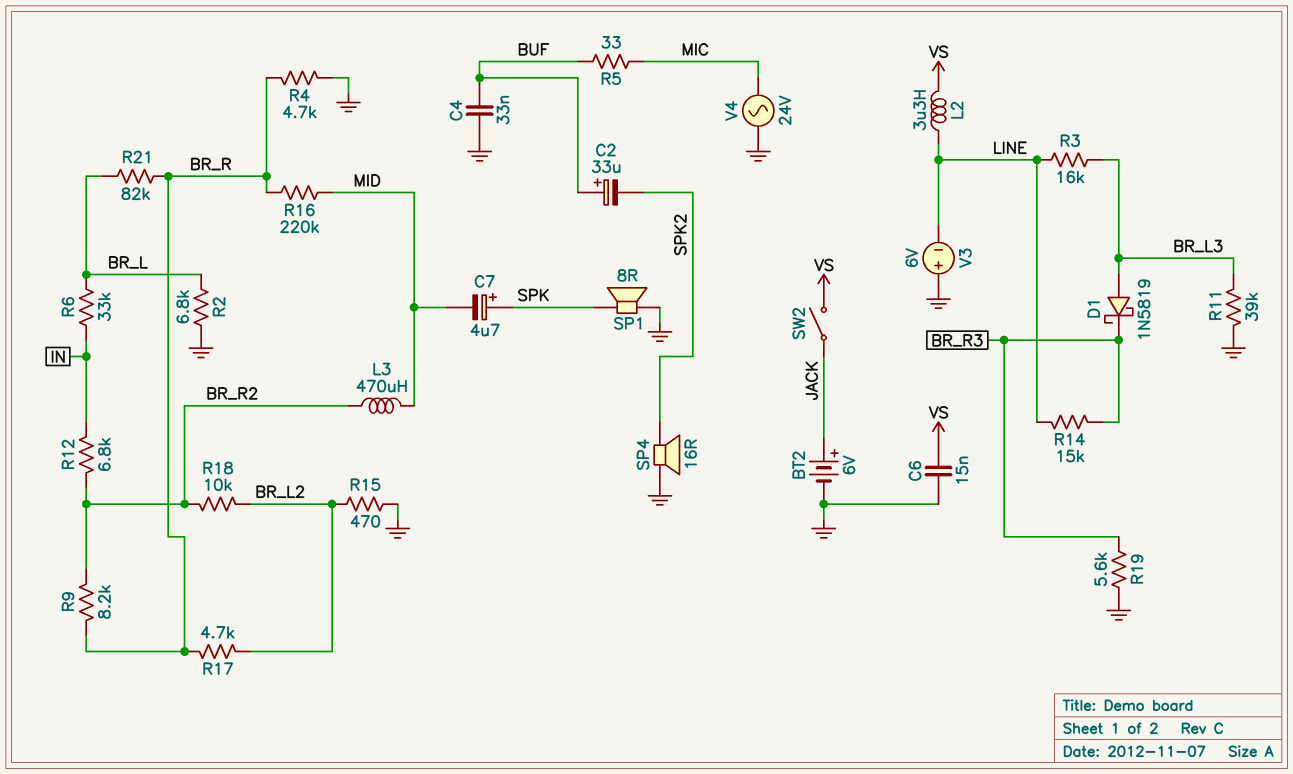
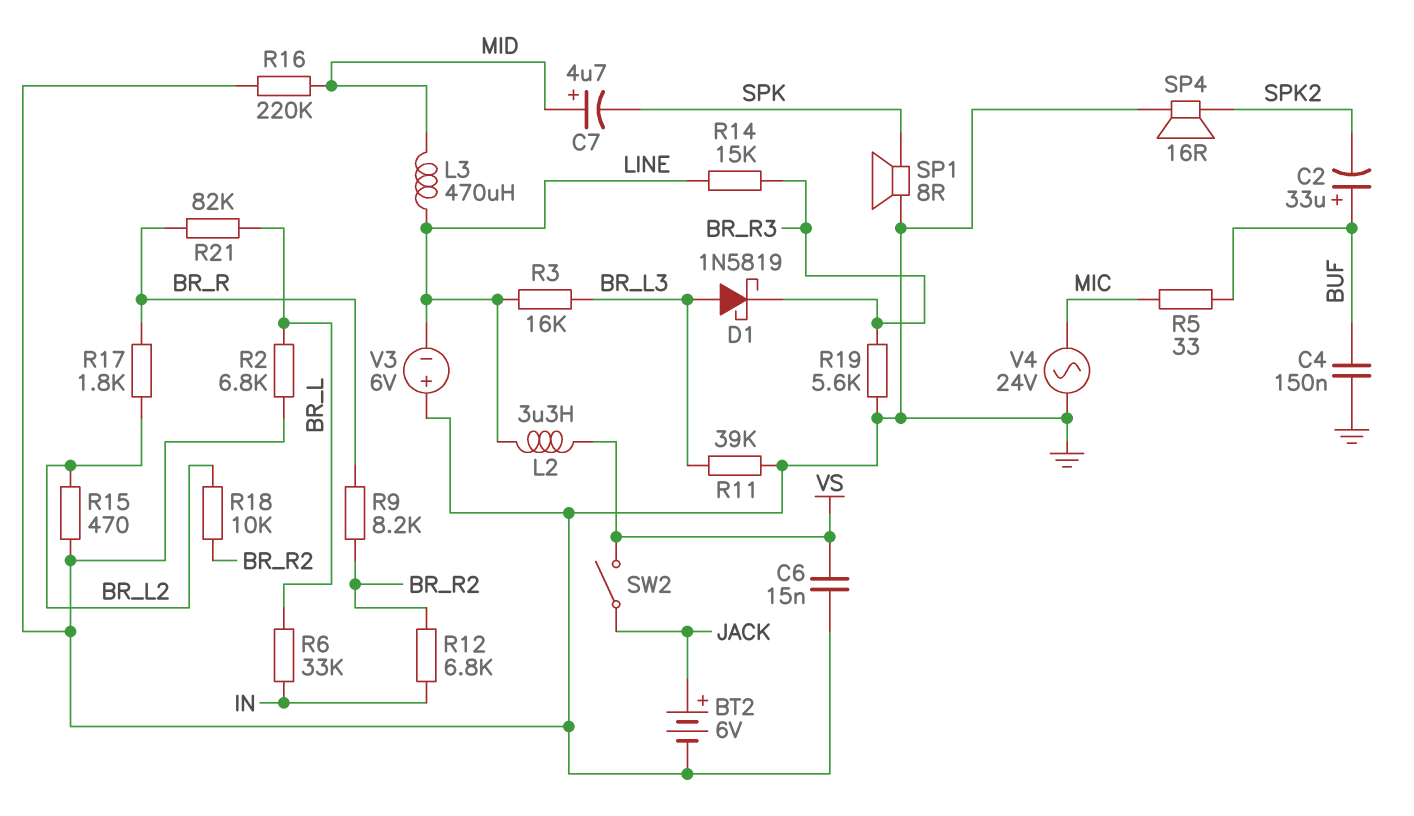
C4: 33nF (BUF, GND) -> 150nF (BUF, GND)
C7: 4.7uF (plus SPK, minus MID) -> 4.7uF (plus MID, minus SPK)
L3: 470uH (BR_R2, MID) -> 470uH (LINE, MID)
R4: 4.7k (BR_R, GND) -> none
R16: 220k (BR_R, MID) -> 220k (GND, MID)
R17: 4.7k (BR_L2, BR_R) -> 1.8k (BR_L2, BR_R)

